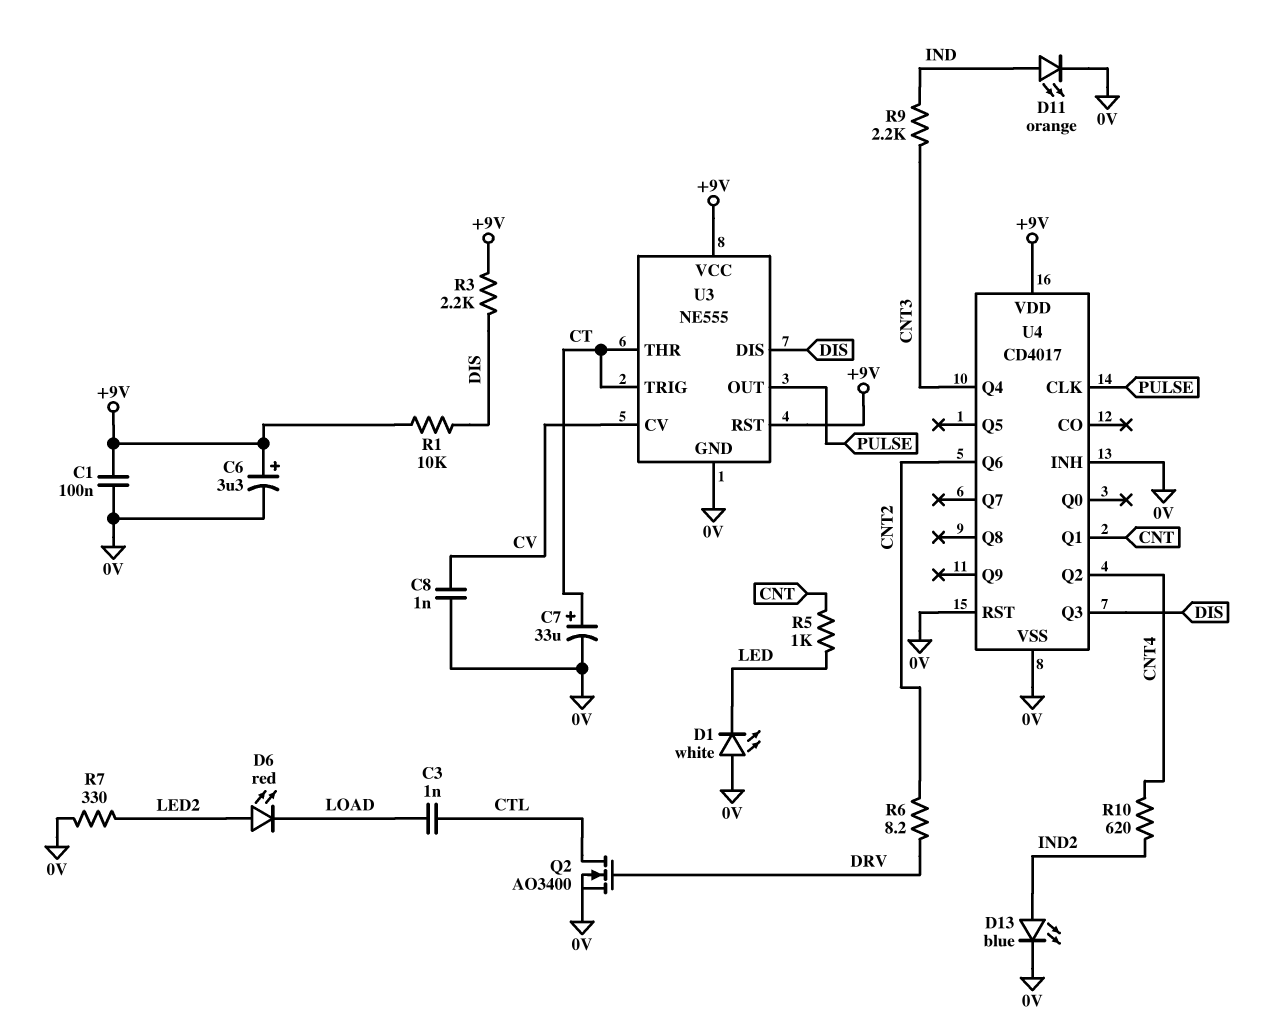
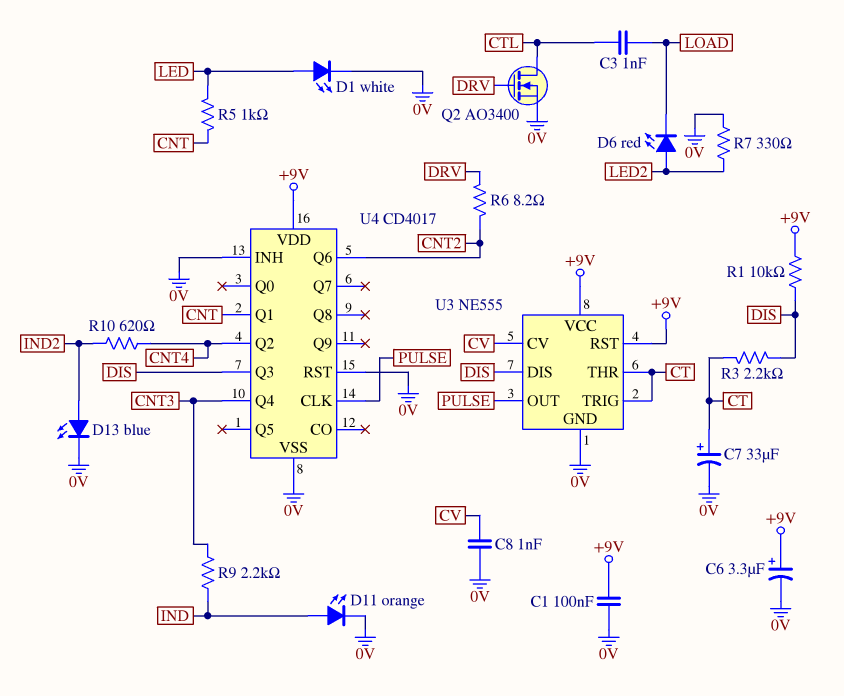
D1: LED white (A 0V, K LED) -> LED white (A LED, K 0V)
R3: 2.2k (+9V, DIS) -> 2.2k (CT, DIS)

